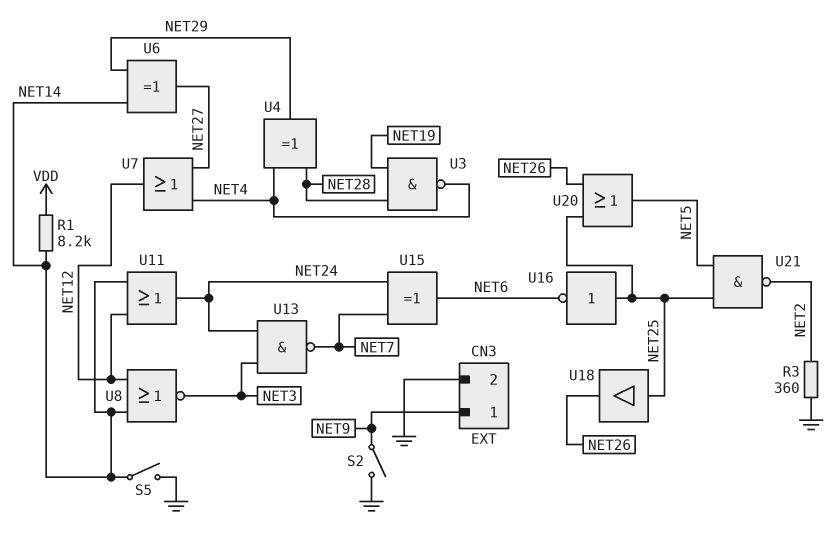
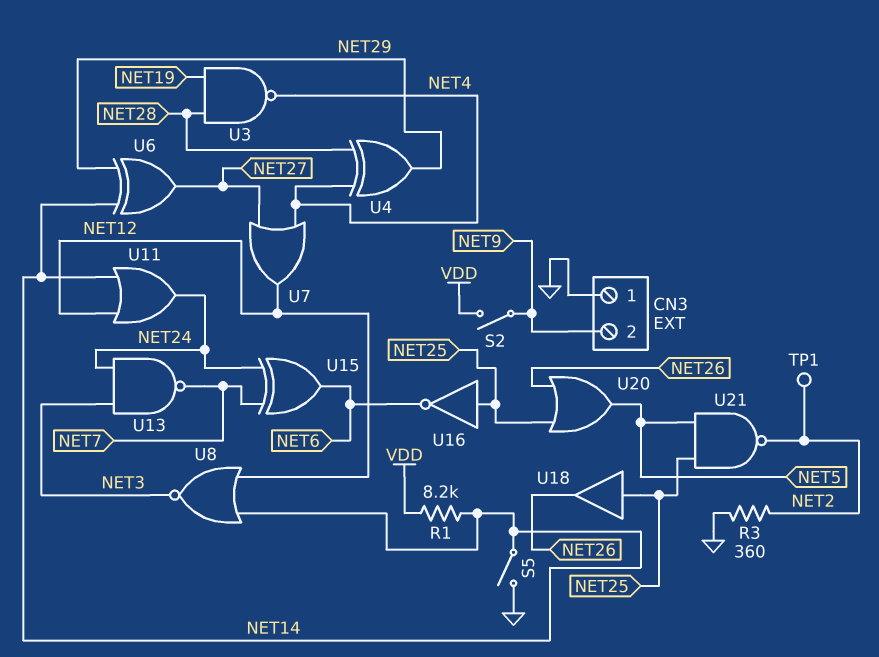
CN3 pin 1: NET9 -> GND
CN3 pin 2: GND -> NET9
S2: switch (GND, NET9) -> switch (NET9, VDD)
TP1: none -> test point (NET2)

